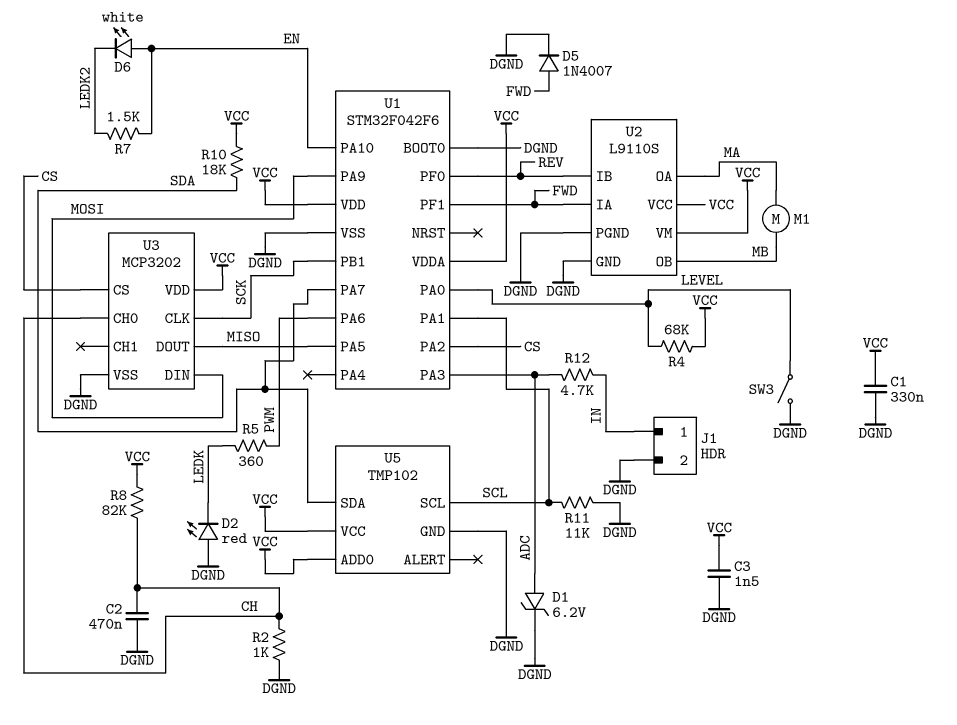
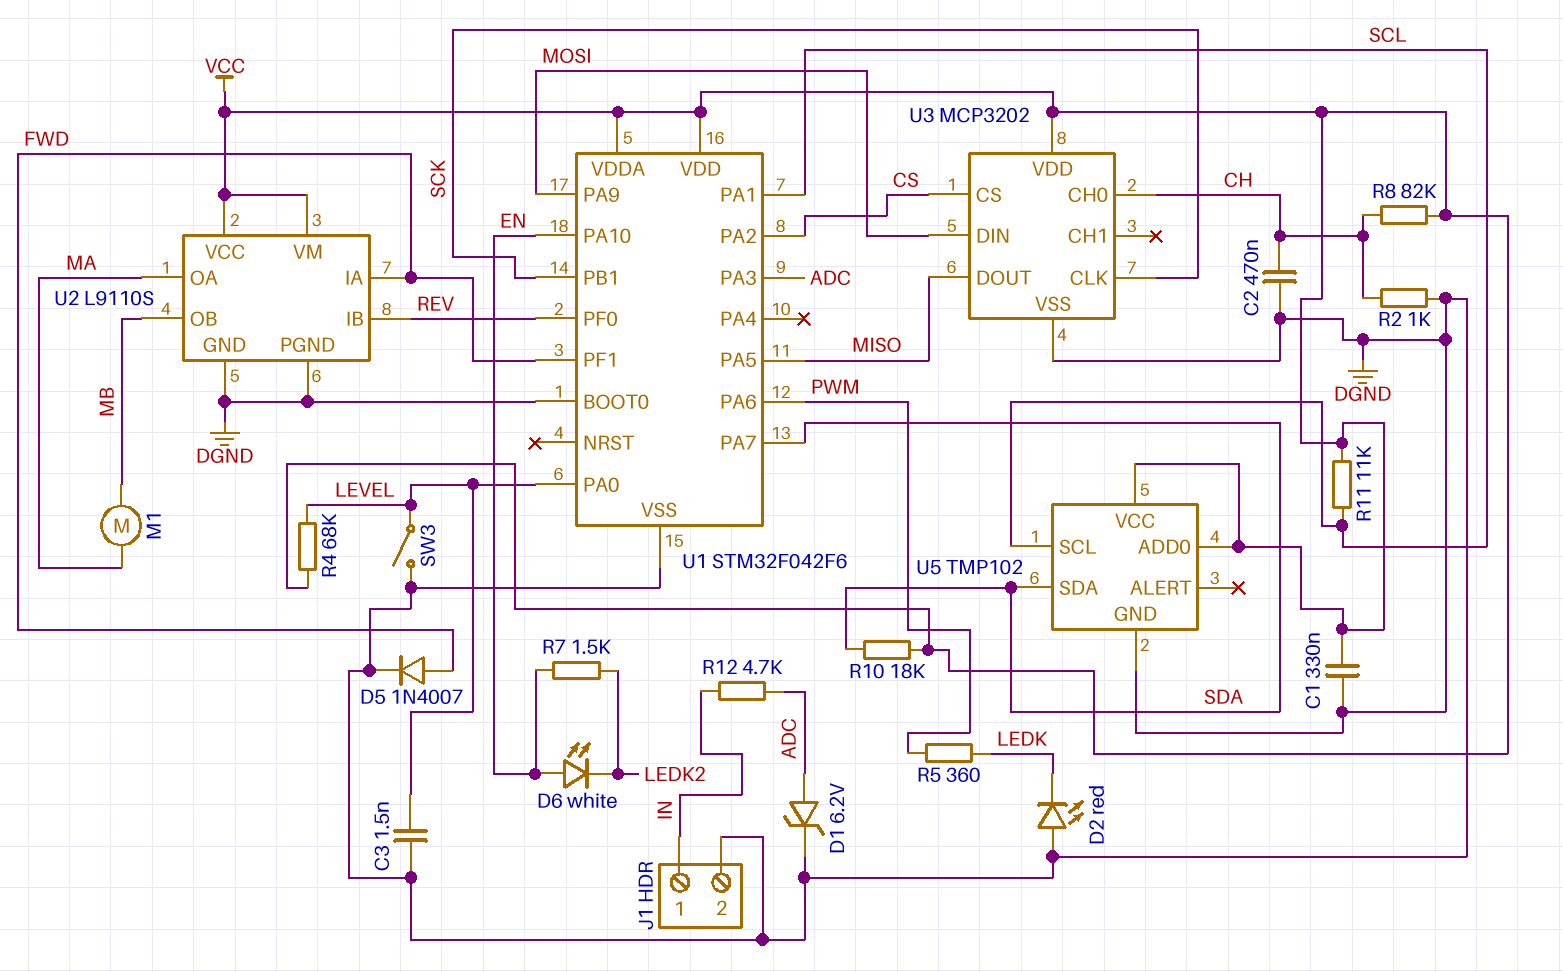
C3: 1.5nF (DGND, VCC) -> 1.5nF (DGND, LEVEL)
R11: 11k (DGND, SCL) -> 11k (SCL, VCC)

